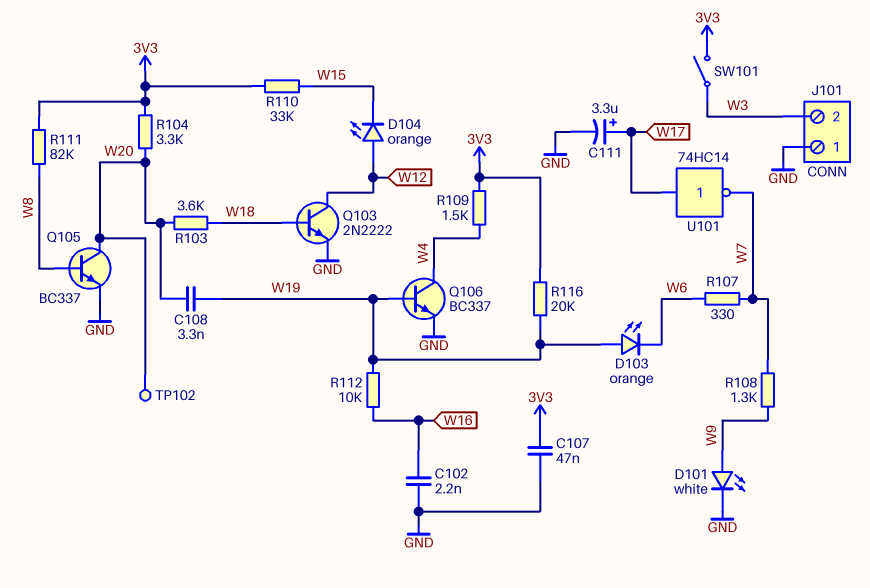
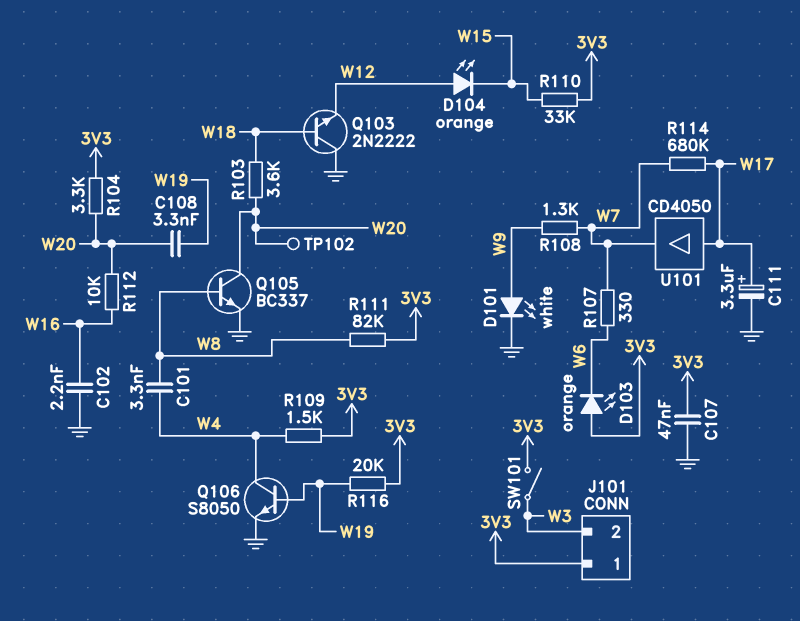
C101: none -> 3.3nF (W4, W8)
D103: LED orange (A W19, K W6) -> LED orange (A 3V3, K W6)
J101 pin 1: GND -> 3V3
Q103: NPN 2N2222 (B W18, C W12, E GND) -> NPN 2N2222 (B W18, C GND, E W12)
Q106: NPN BC337 (B W19, C W4, E GND) -> NPN S8050 (B W19, C W4, E GND)
R112: 10k (W16, W19) -> 10k (W16, W20)
R114: none -> 680k (W7, W17)
U101: NOT 74HC14 (in W17, out W7) -> buffer CD4050 (in W17, out W7)

